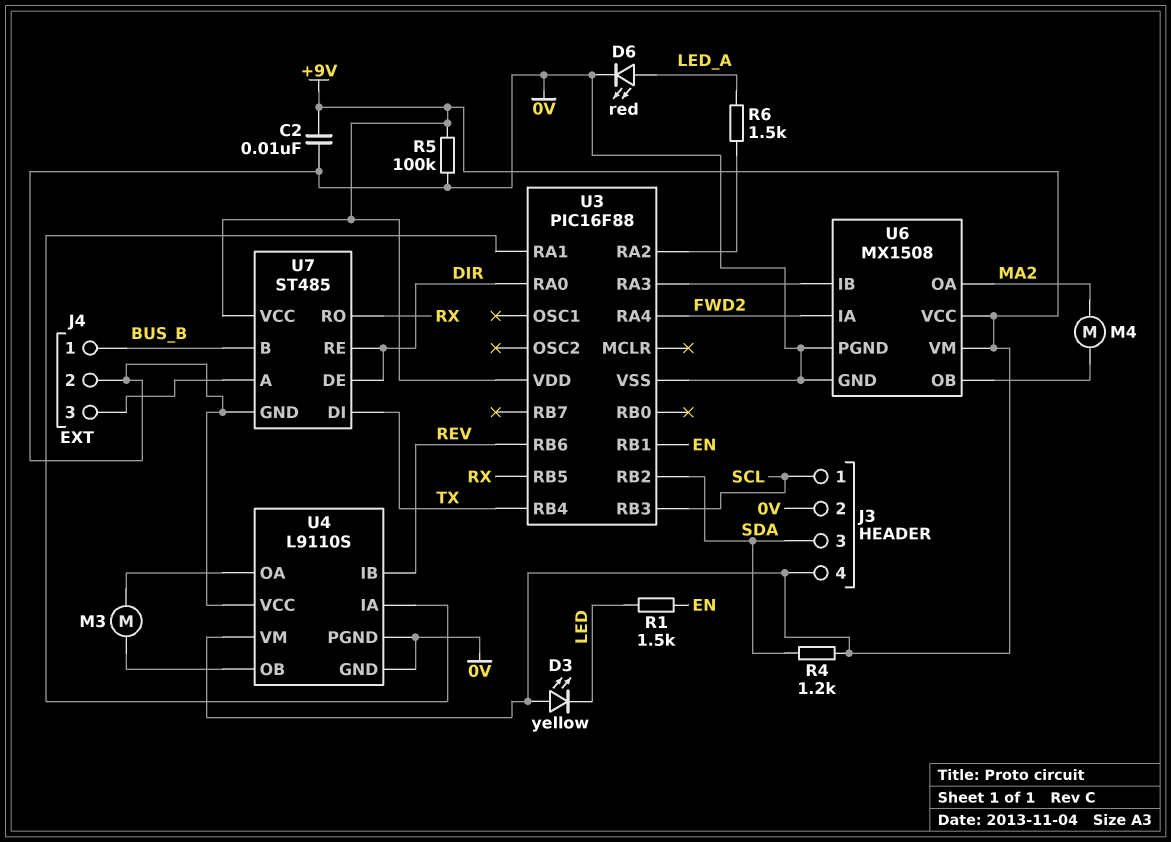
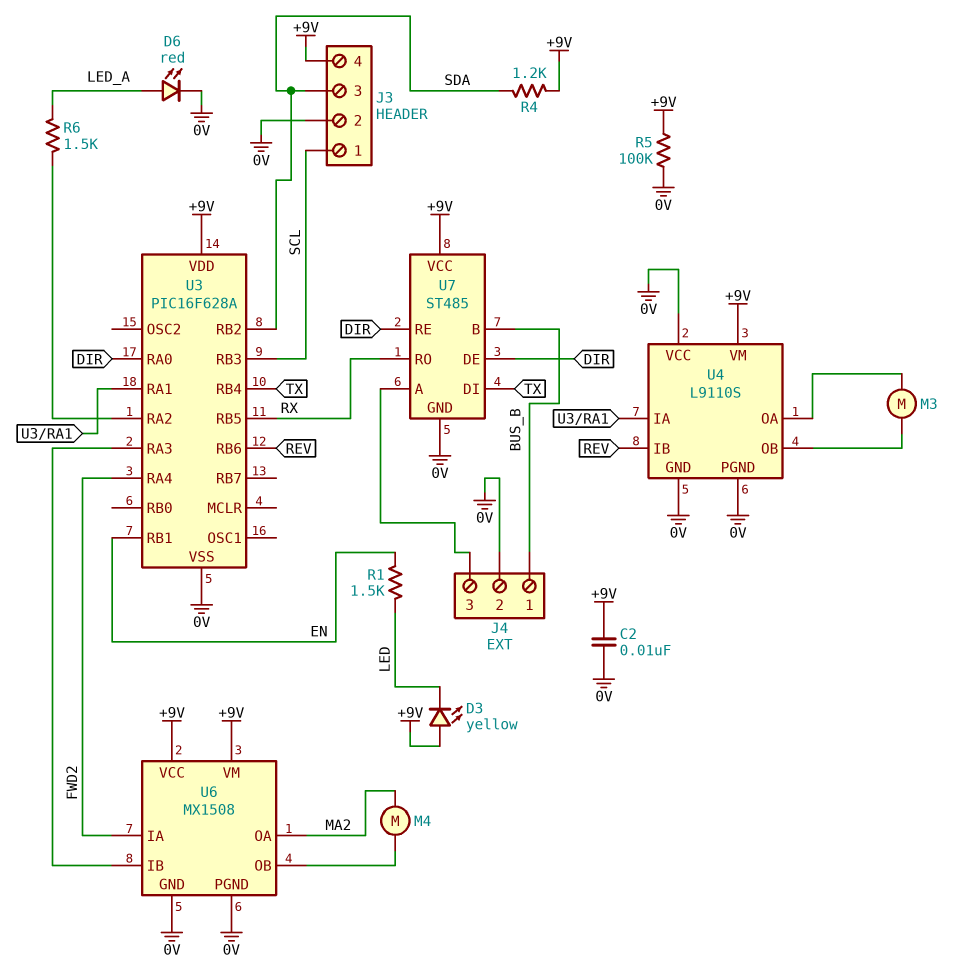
U3: PIC16F88 -> PIC16F628A

